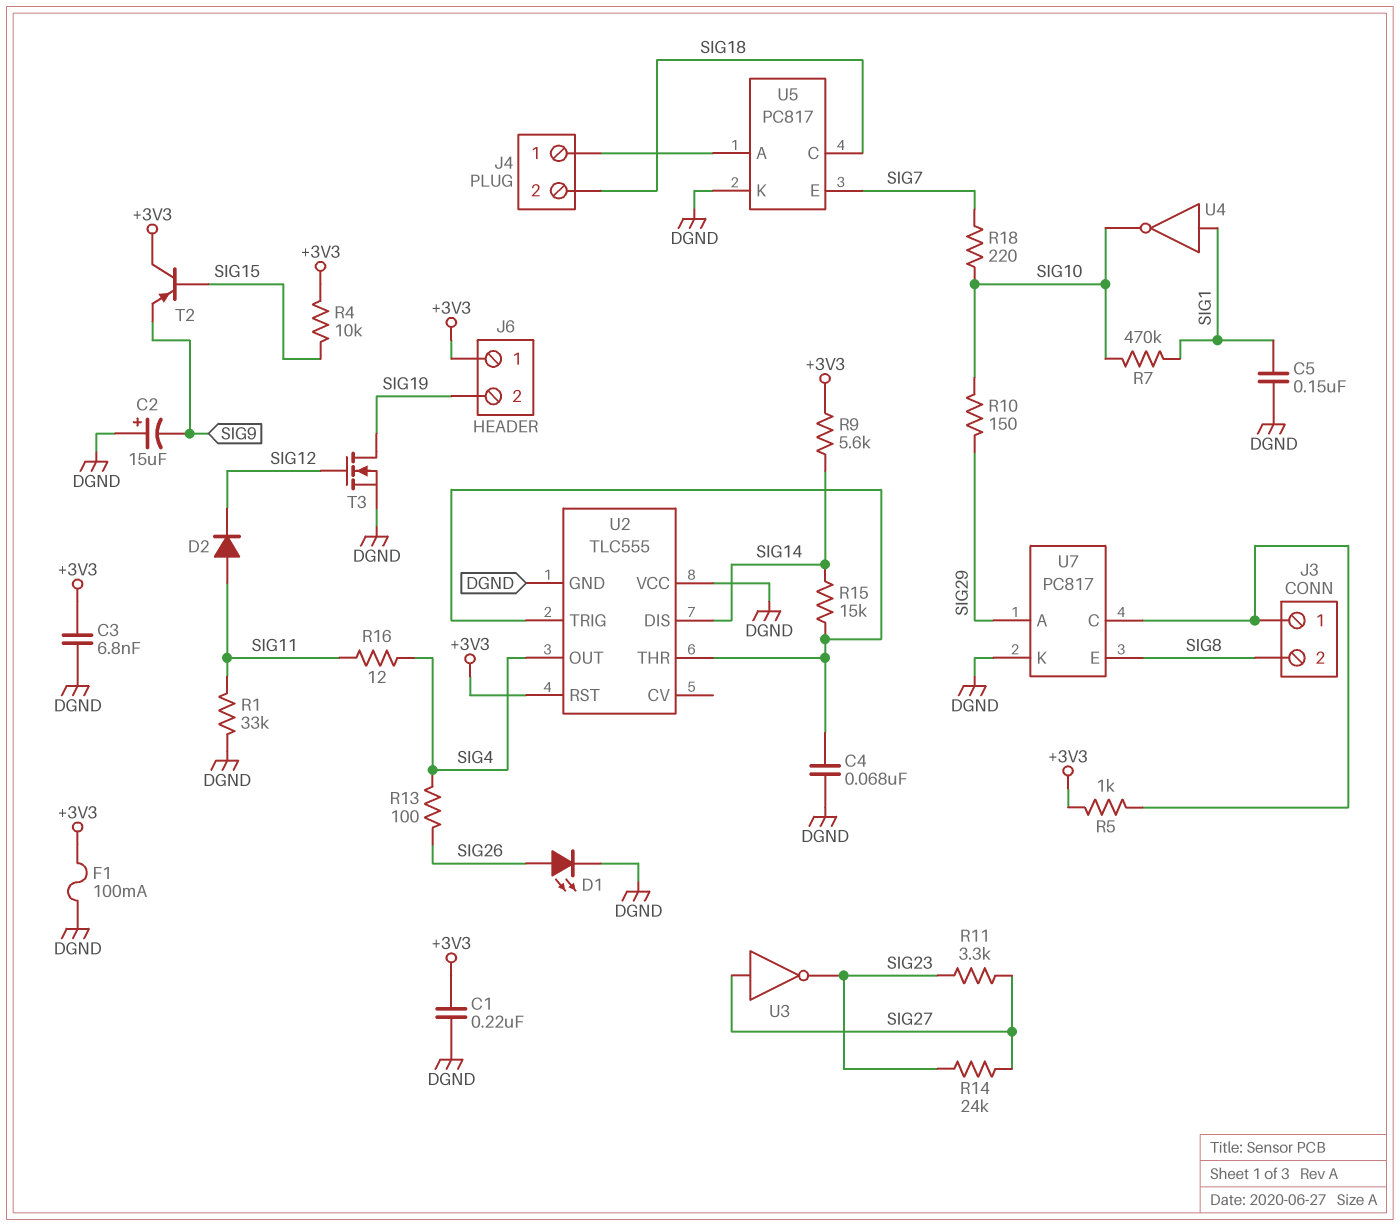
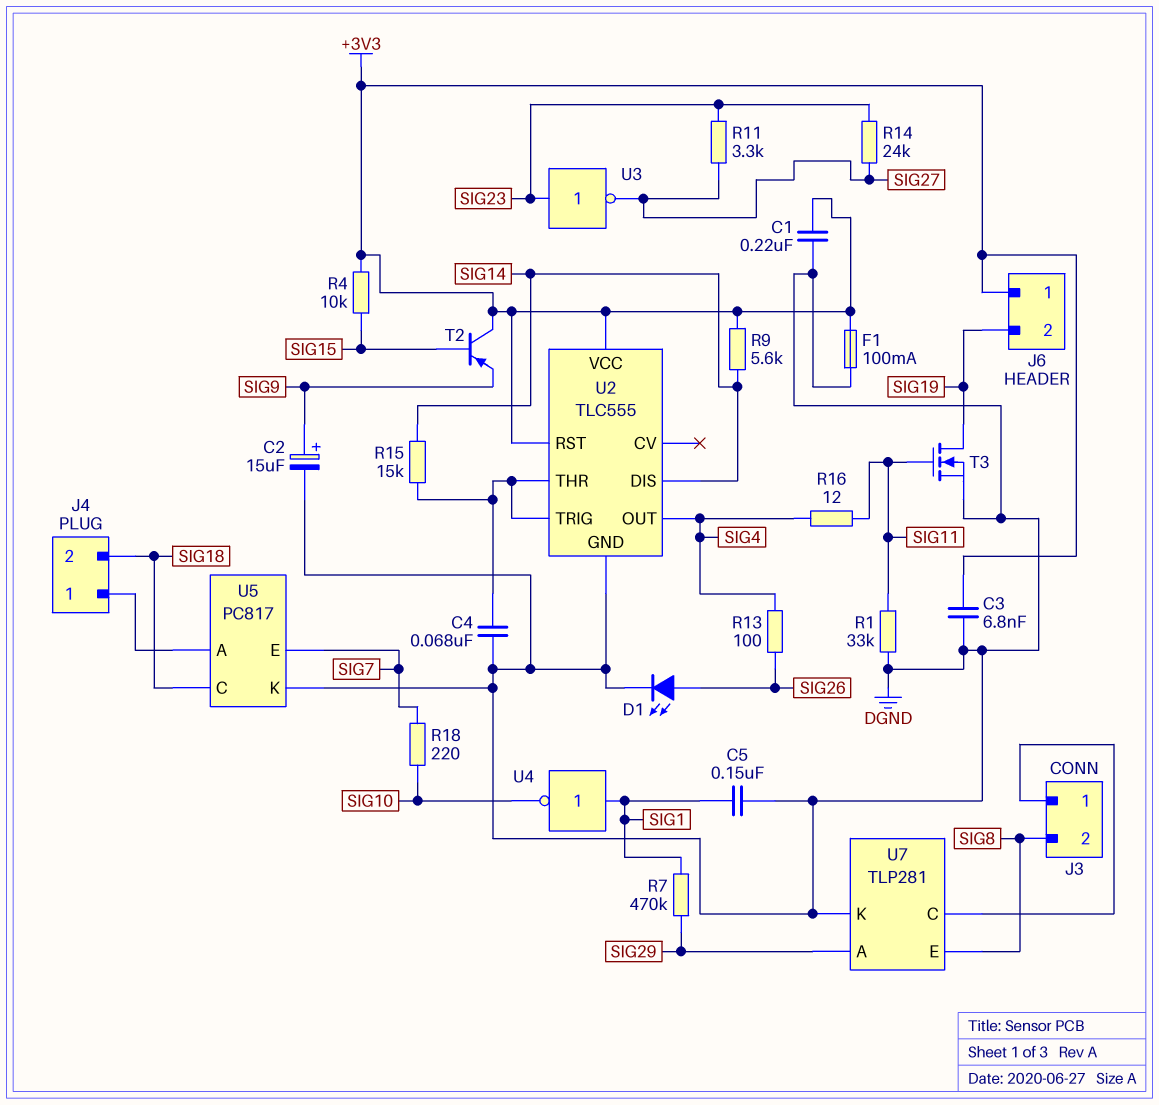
C2: 15uF (plus DGND, minus SIG9) -> 15uF (plus SIG9, minus DGND)
D2: diode (A SIG11, K SIG12) -> none
R5: 1k (+3V3, J3/1) -> none
R7: 470k (SIG1, SIG10) -> 470k (SIG1, SIG29)
R10: 150 (SIG10, SIG29) -> none
T3: NMOS (G SIG12, D SIG19, S DGND) -> NMOS (G SIG11, D SIG19, S DGND)
U2 pin VCC: DGND -> +3V3
U3: NOT (in SIG27, out SIG23) -> NOT (in SIG23, out SIG27)
U7: PC817 -> TLP281

